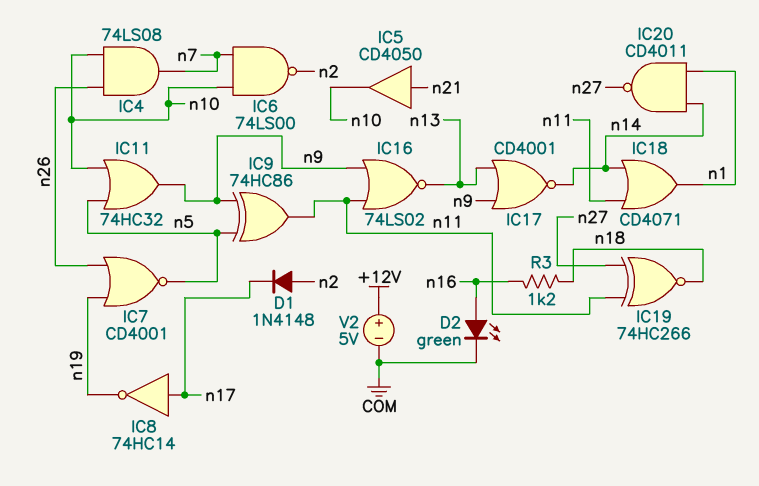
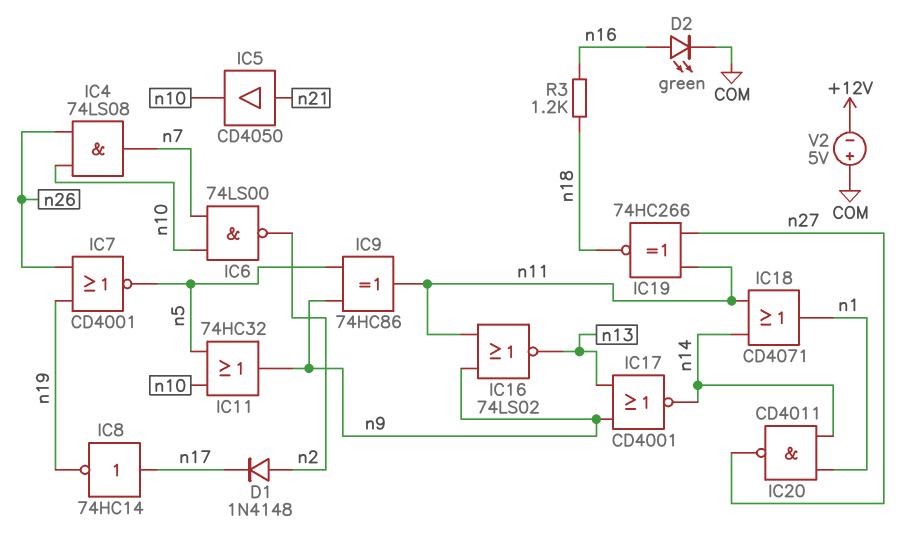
V2: 5V (plus +12V, minus COM) -> 5V (plus COM, minus +12V)

